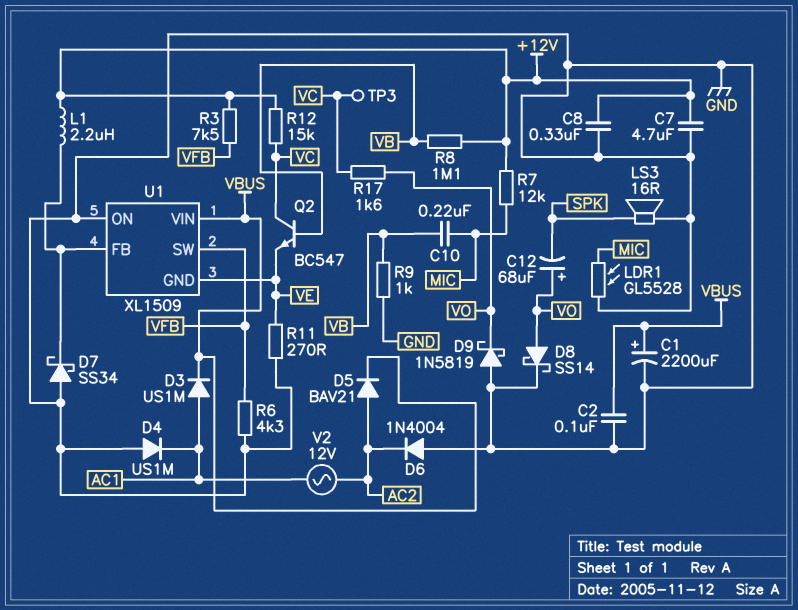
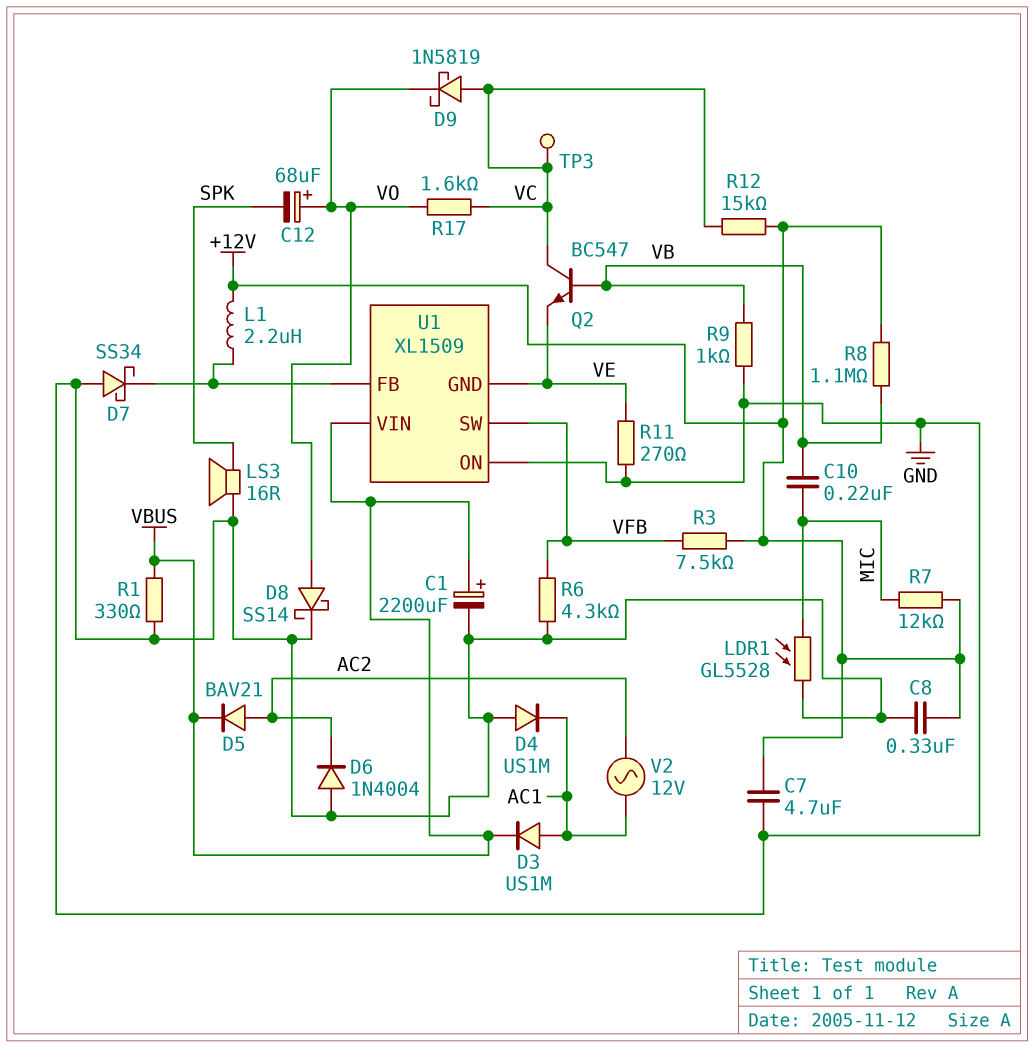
C2: 100nF (GND, VBUS) -> none
D9: schottky 1N5819 (A GND, K VO) -> schottky 1N5819 (A VC, K VO)
R1: none -> 330 (GND, VBUS)

